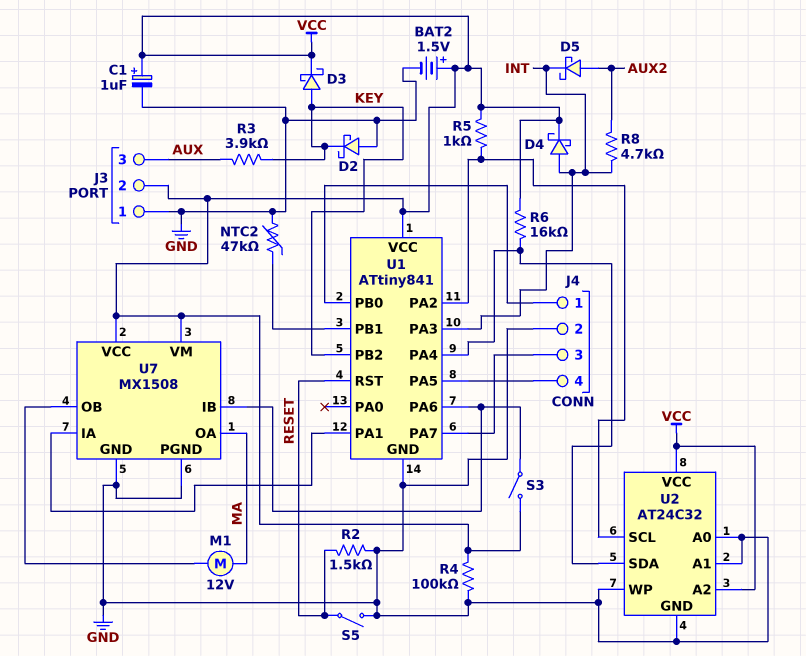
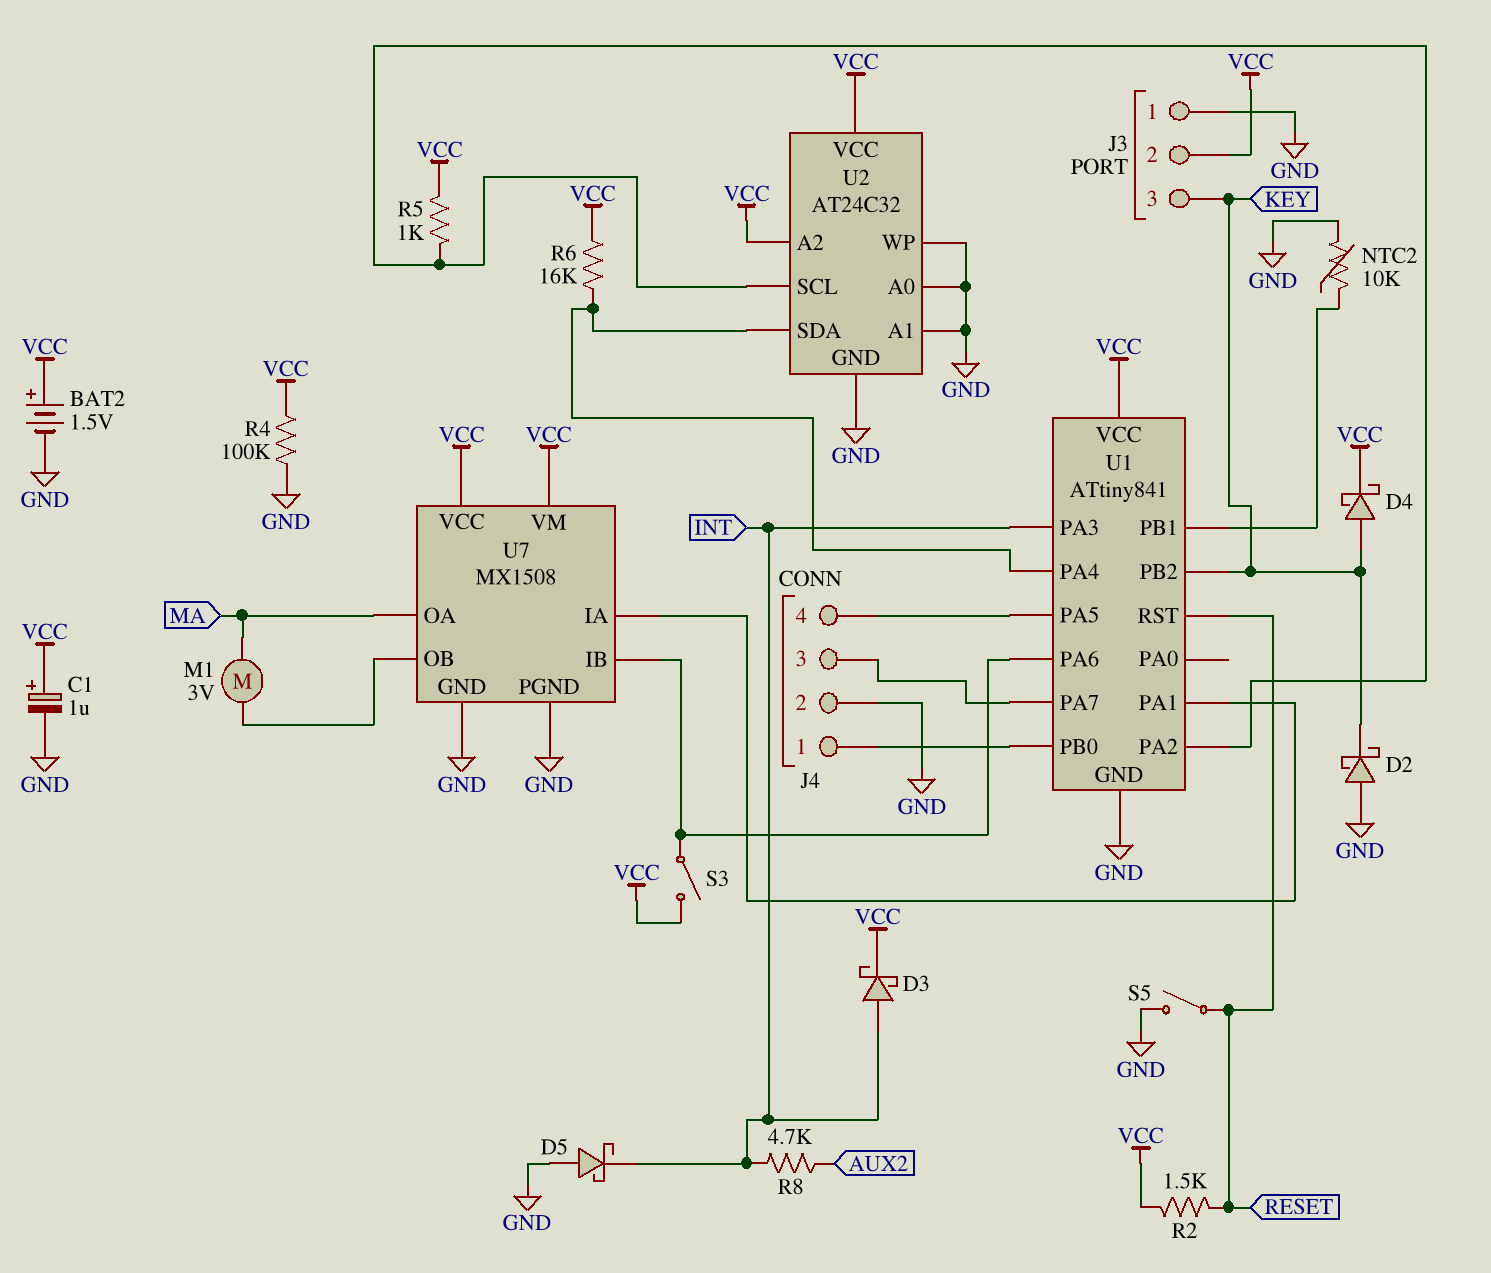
D3: schottky (A KEY, K VCC) -> schottky (A INT, K VCC)
D4: schottky (A INT, K VCC) -> schottky (A KEY, K VCC)
D5: schottky (A AUX2, K INT) -> schottky (A GND, K INT)
J3 pin 3: AUX -> KEY
M1: motor 12V (MA, U7/OB) -> motor 3V (MA, U7/OB)
NTC2: 47k (GND, U1/PB1) -> 10k (GND, U1/PB1)
R2: 1.5k (GND, RESET) -> 1.5k (RESET, VCC)
R3: 3.9k (AUX, KEY) -> none

